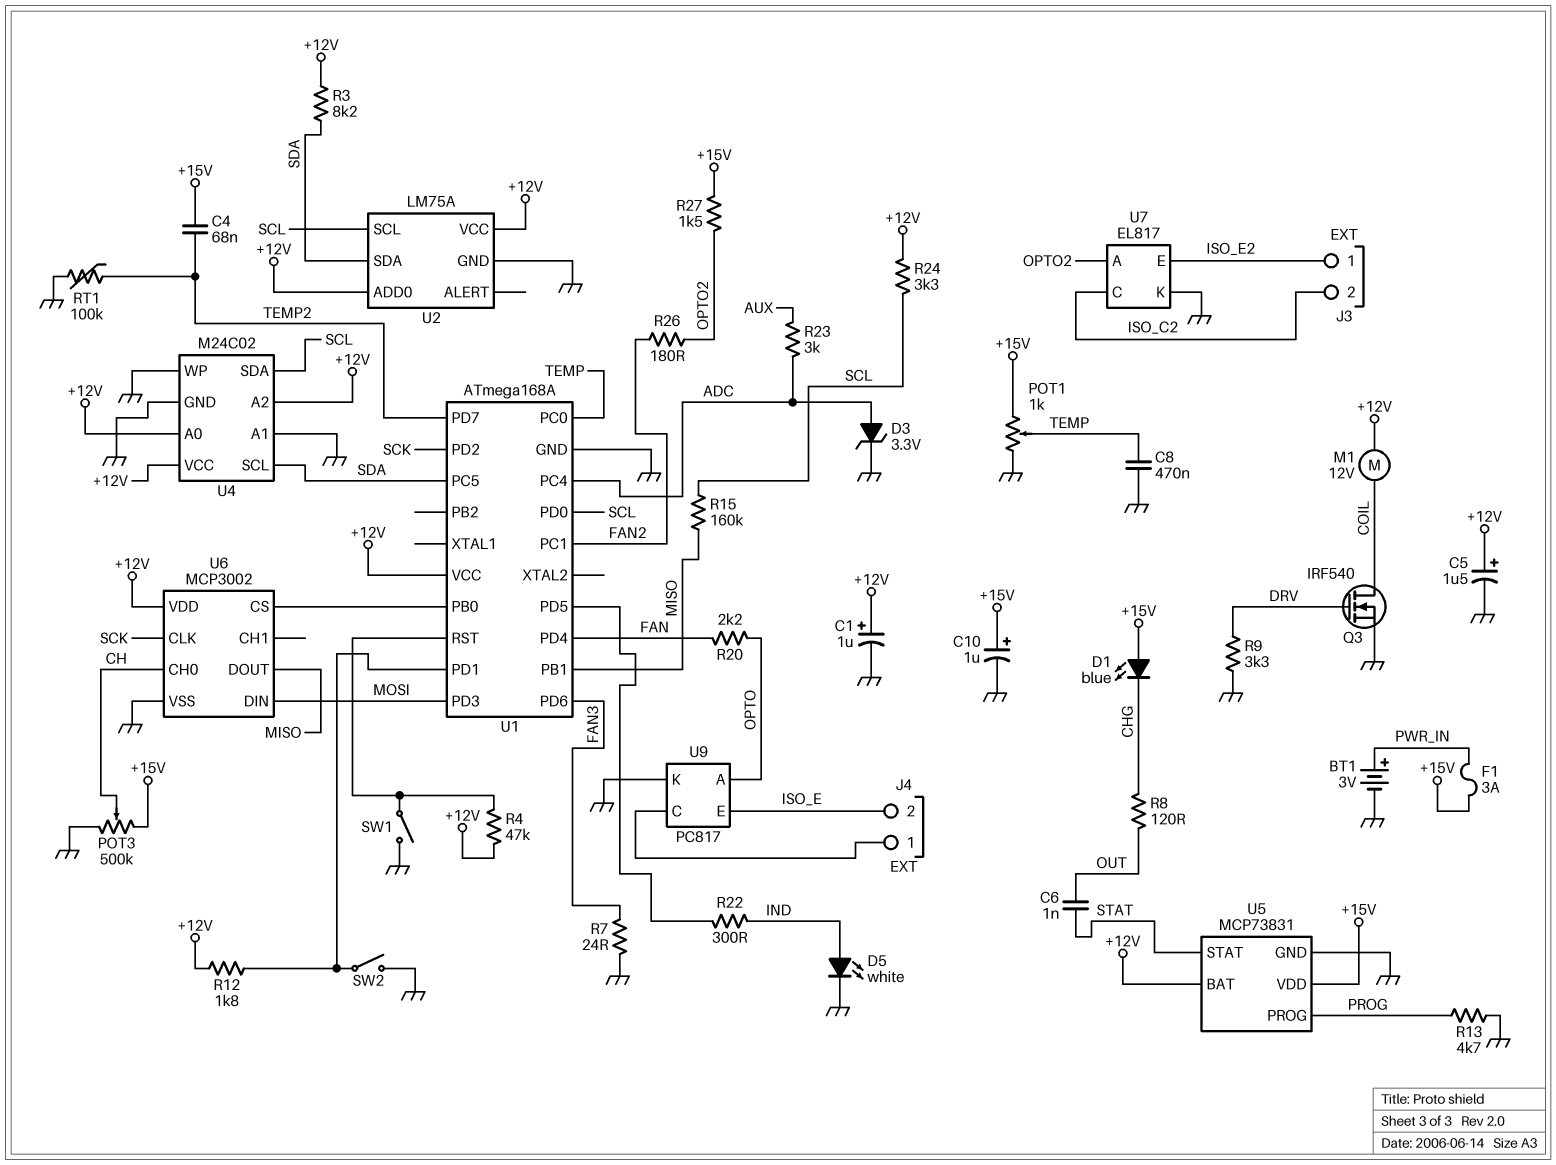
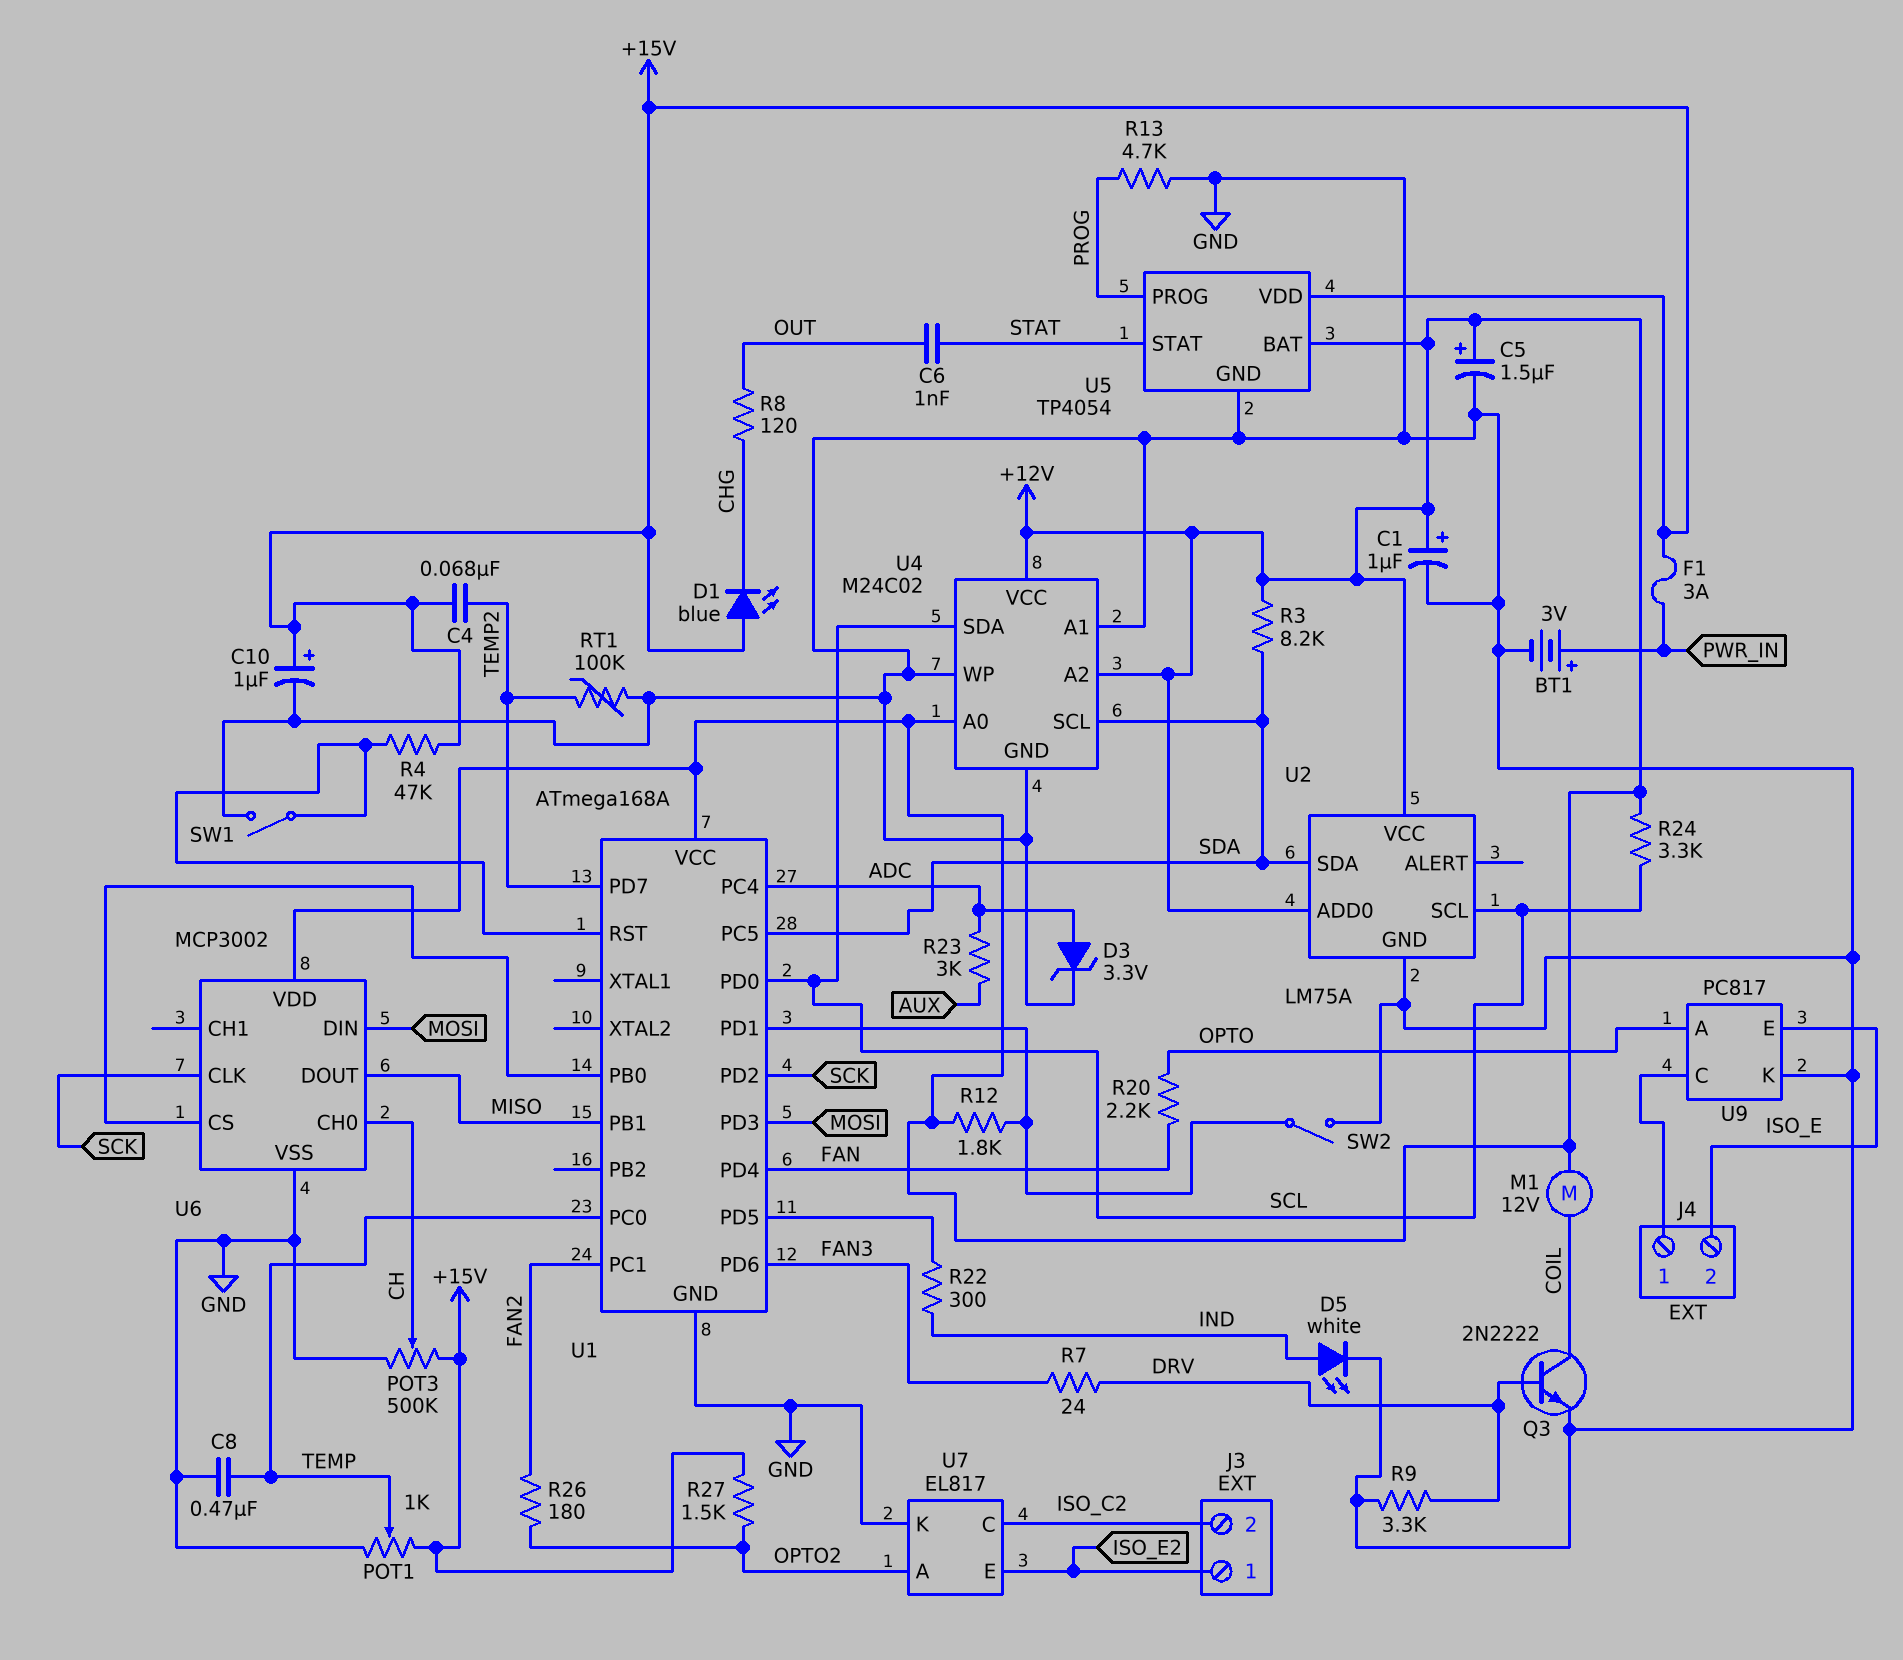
Q3: NMOS IRF540 (G DRV, D COIL, S GND) -> NPN 2N2222 (B DRV, C COIL, E GND)
R4: 47k (+12V, U1/RST) -> 47k (+15V, U1/RST)
R7: 24 (FAN3, GND) -> 24 (DRV, FAN3)
R15: 160k (MISO, SCL) -> none
U5: MCP73831 -> TP4054

